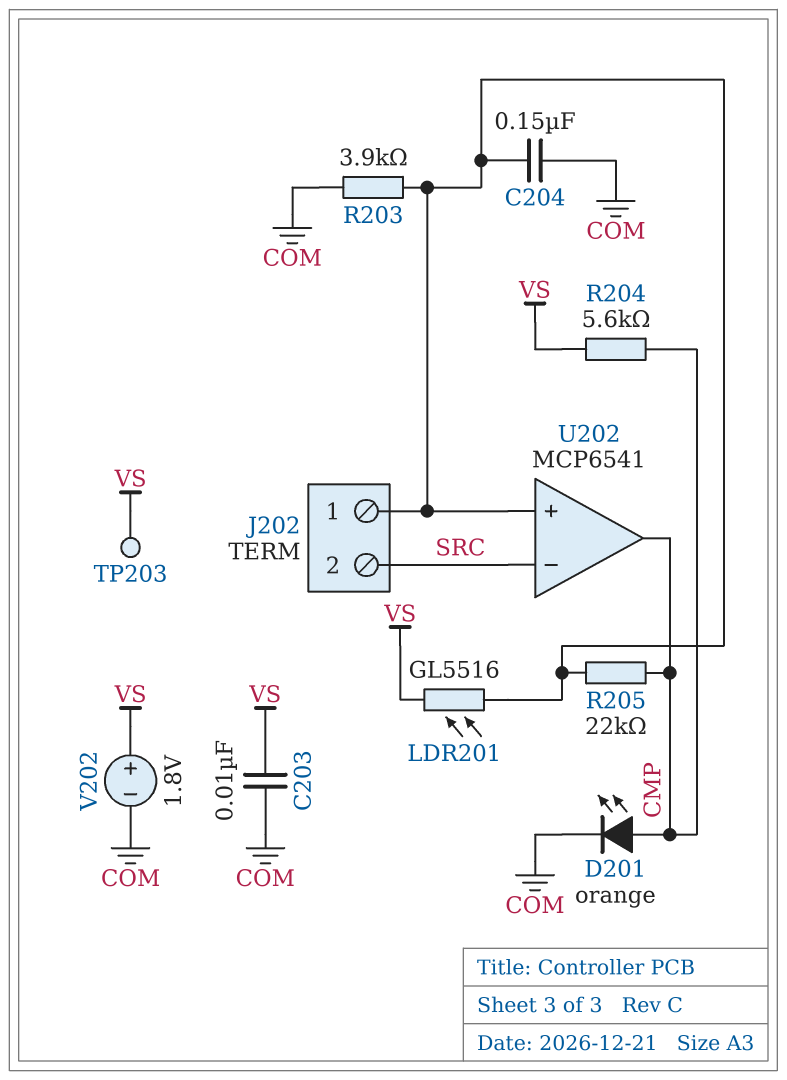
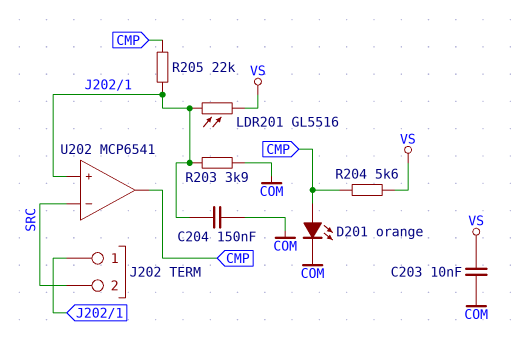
TP203: test point (VS) -> none
V202: 1.8V (plus VS, minus COM) -> none

